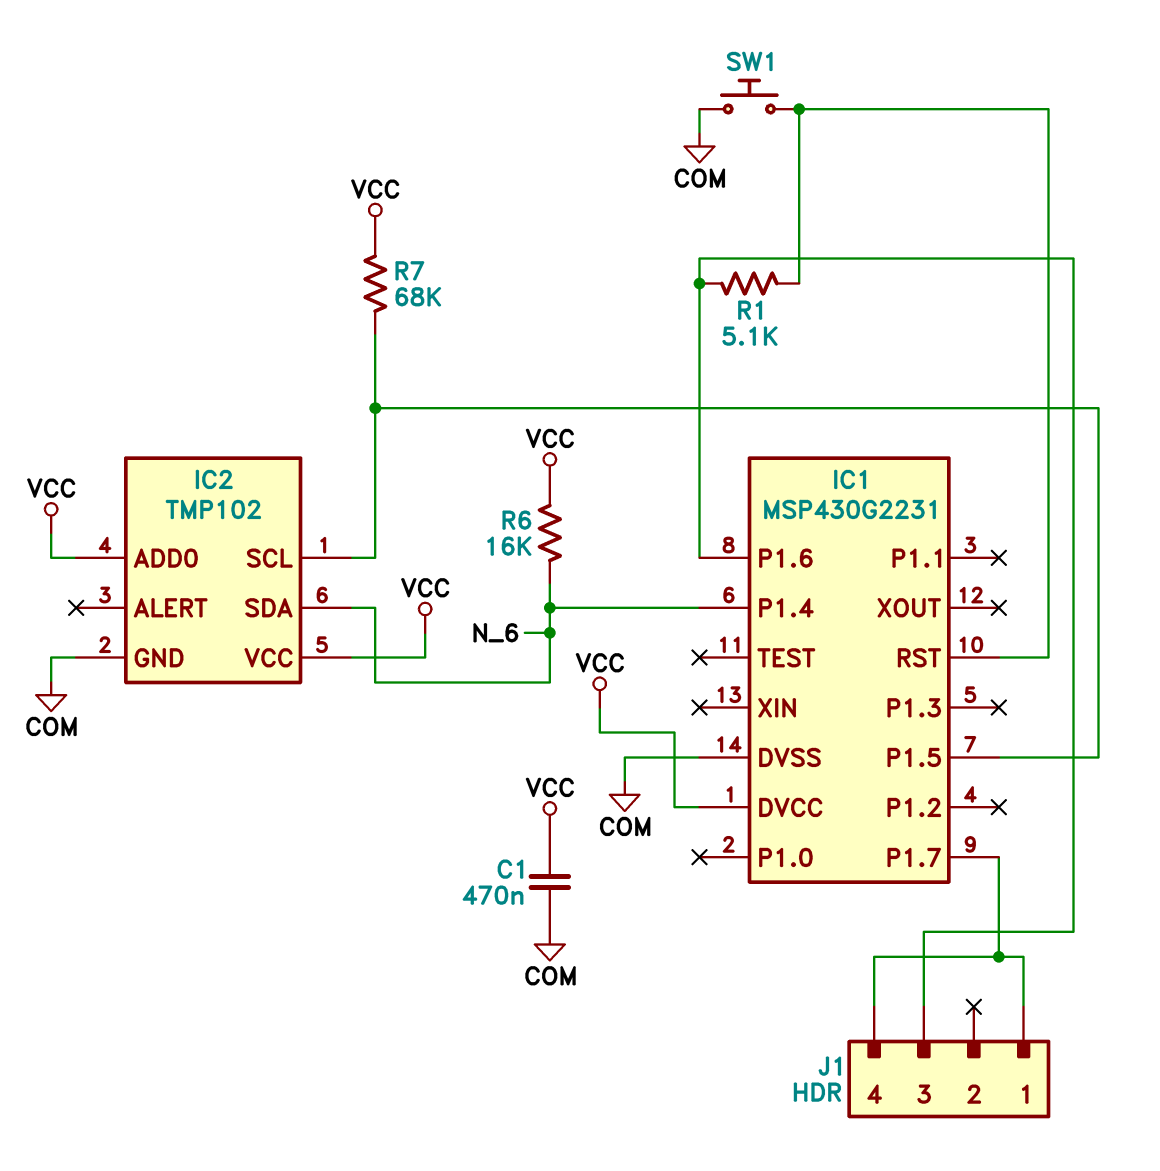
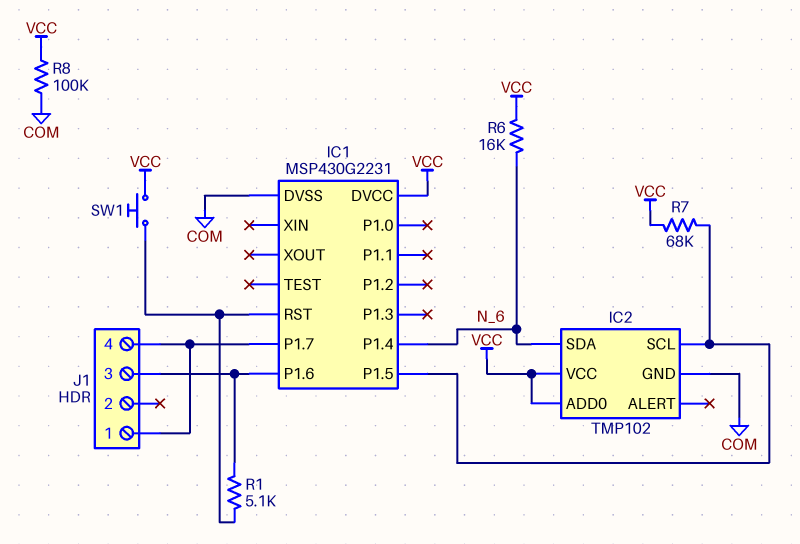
C1: 470nF (COM, VCC) -> none
R8: none -> 100k (COM, VCC)
SW1: button (COM, IC1/RST) -> button (IC1/RST, VCC)

